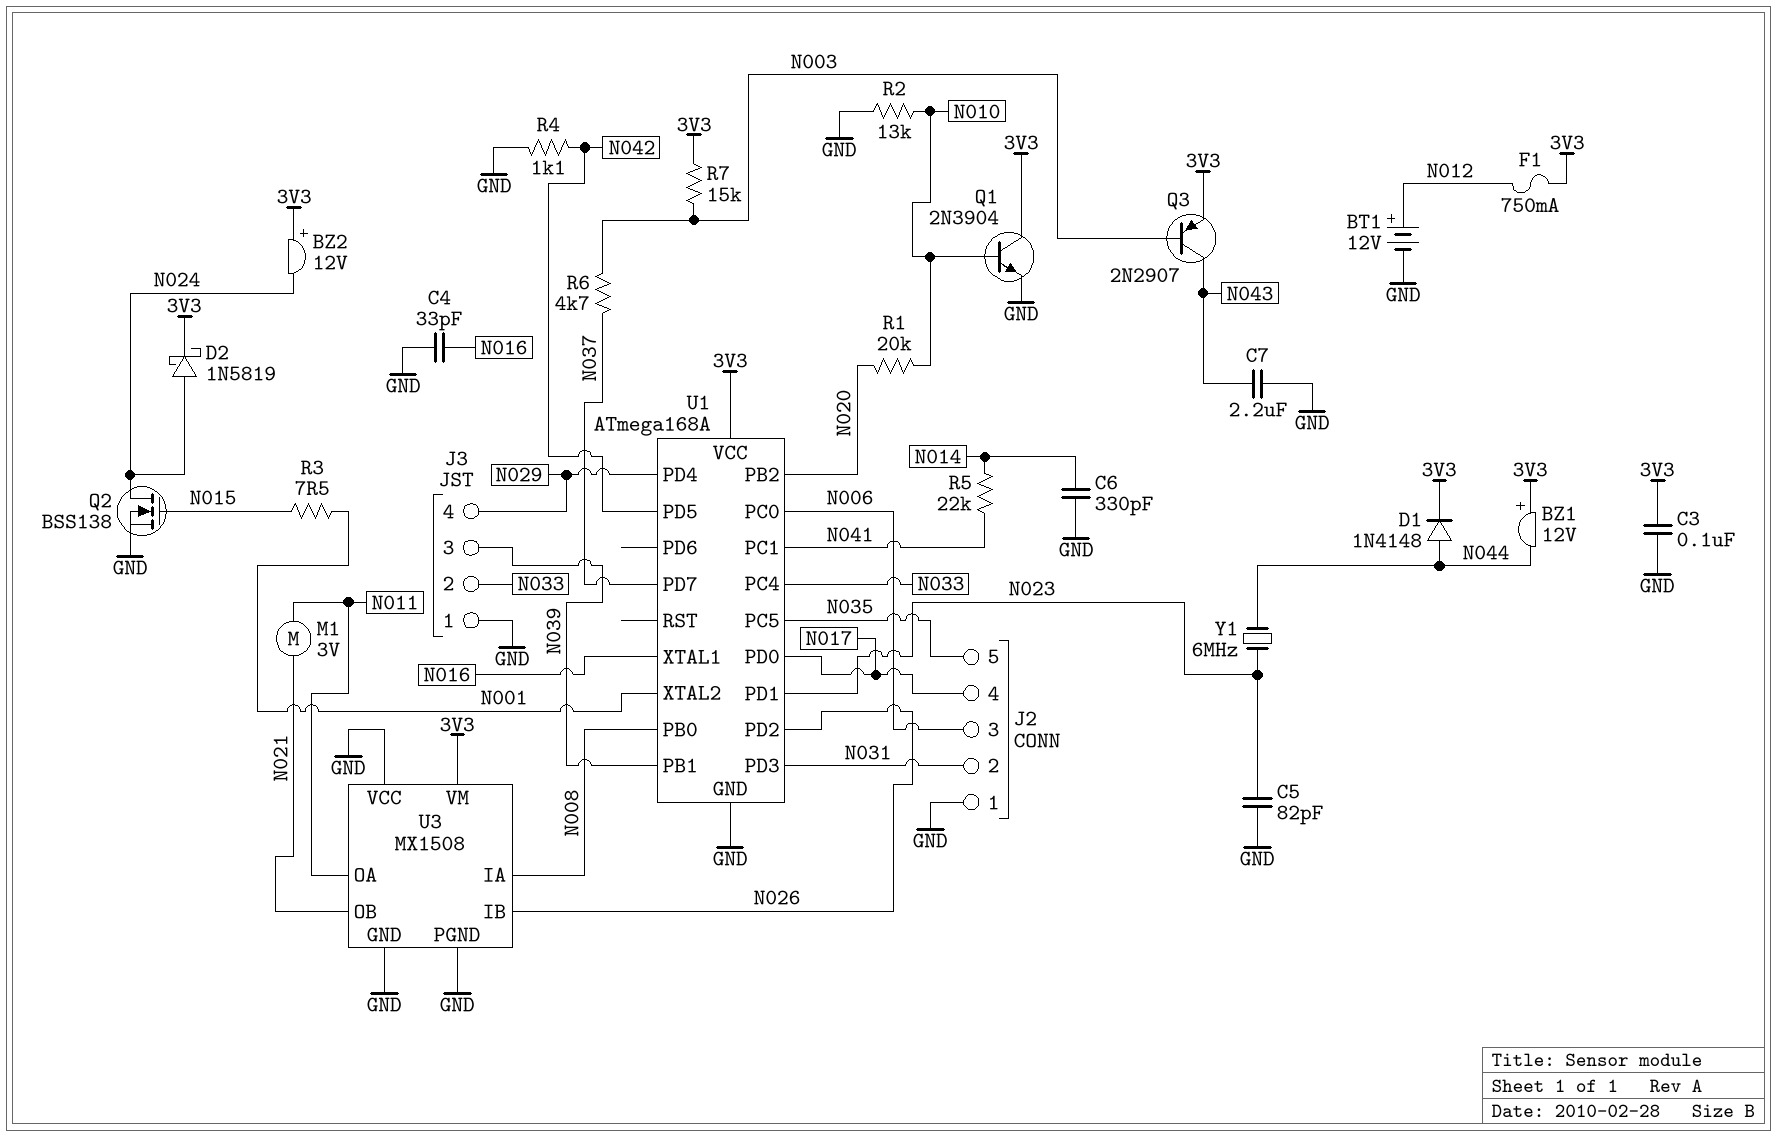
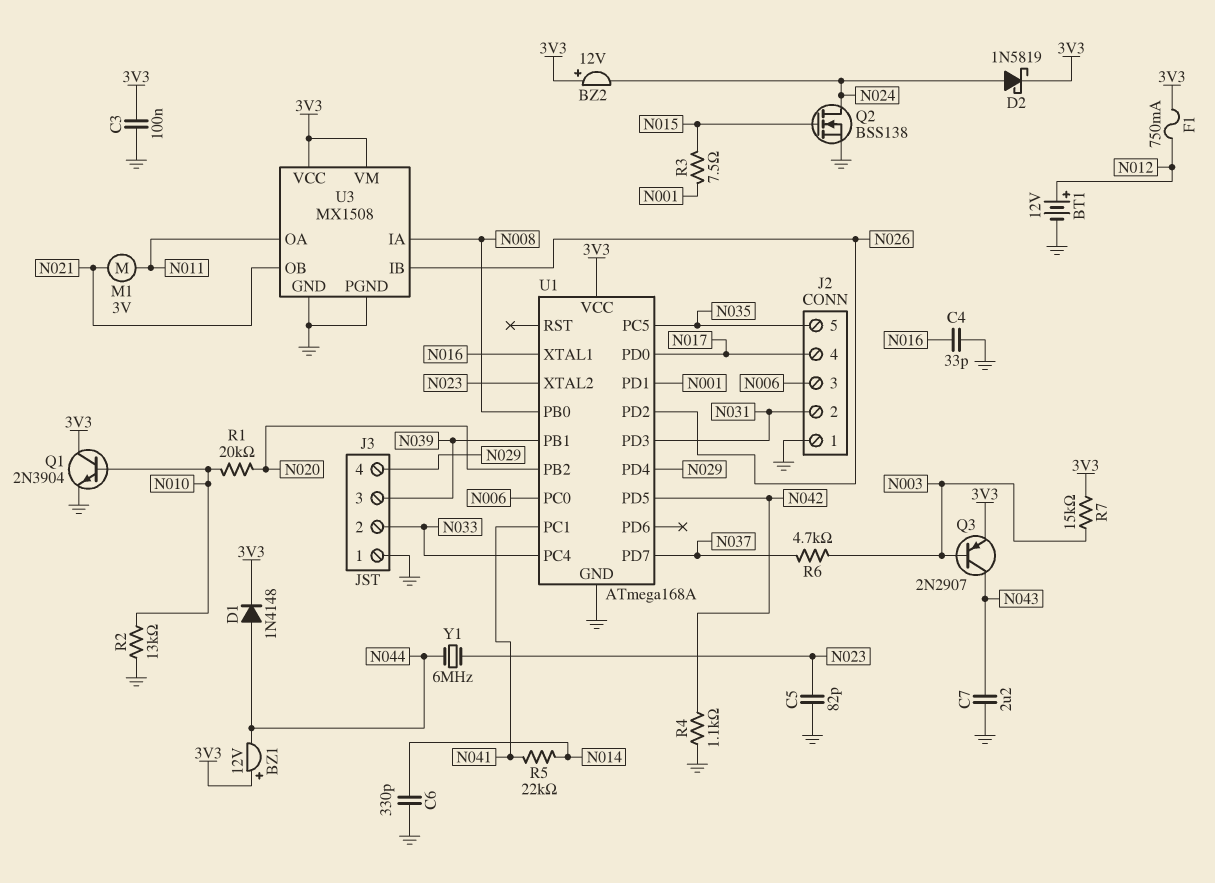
U1 pin PD1: N023 -> N001
U1 pin XTAL2: N001 -> N023
U3 pin VCC: GND -> 3V3

